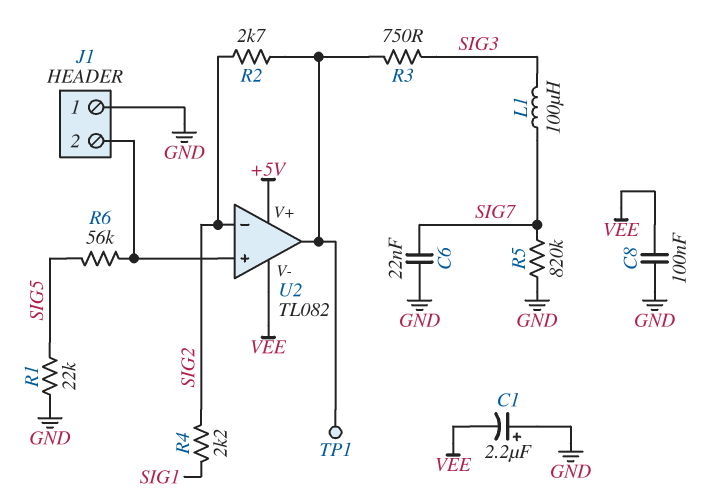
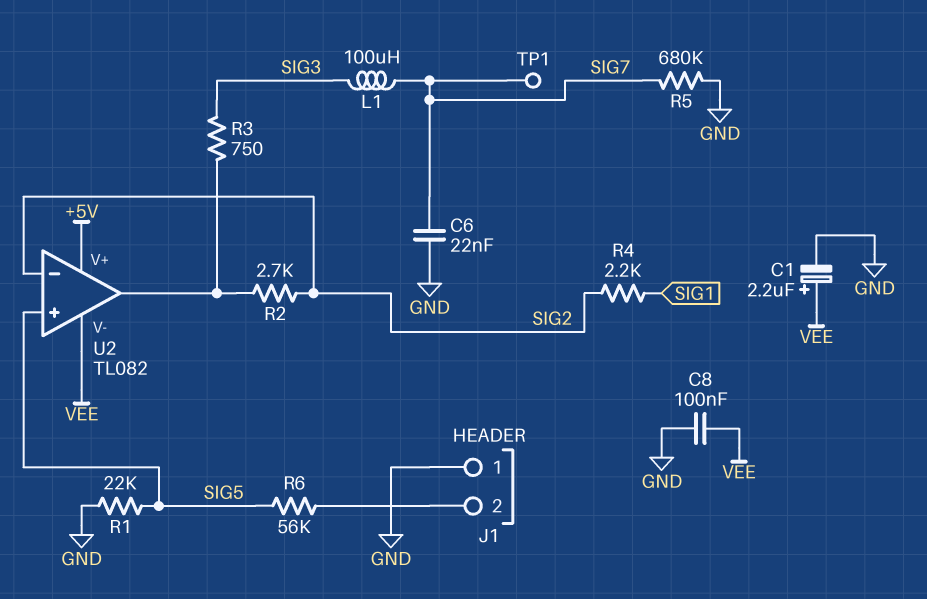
C1: 2.2uF (plus GND, minus VEE) -> 2.2uF (plus VEE, minus GND)
R5: 820k (GND, SIG7) -> 680k (GND, SIG7)
TP1: test point (U2/out) -> test point (SIG7)
U2 pin in+: J1/2 -> SIG5

